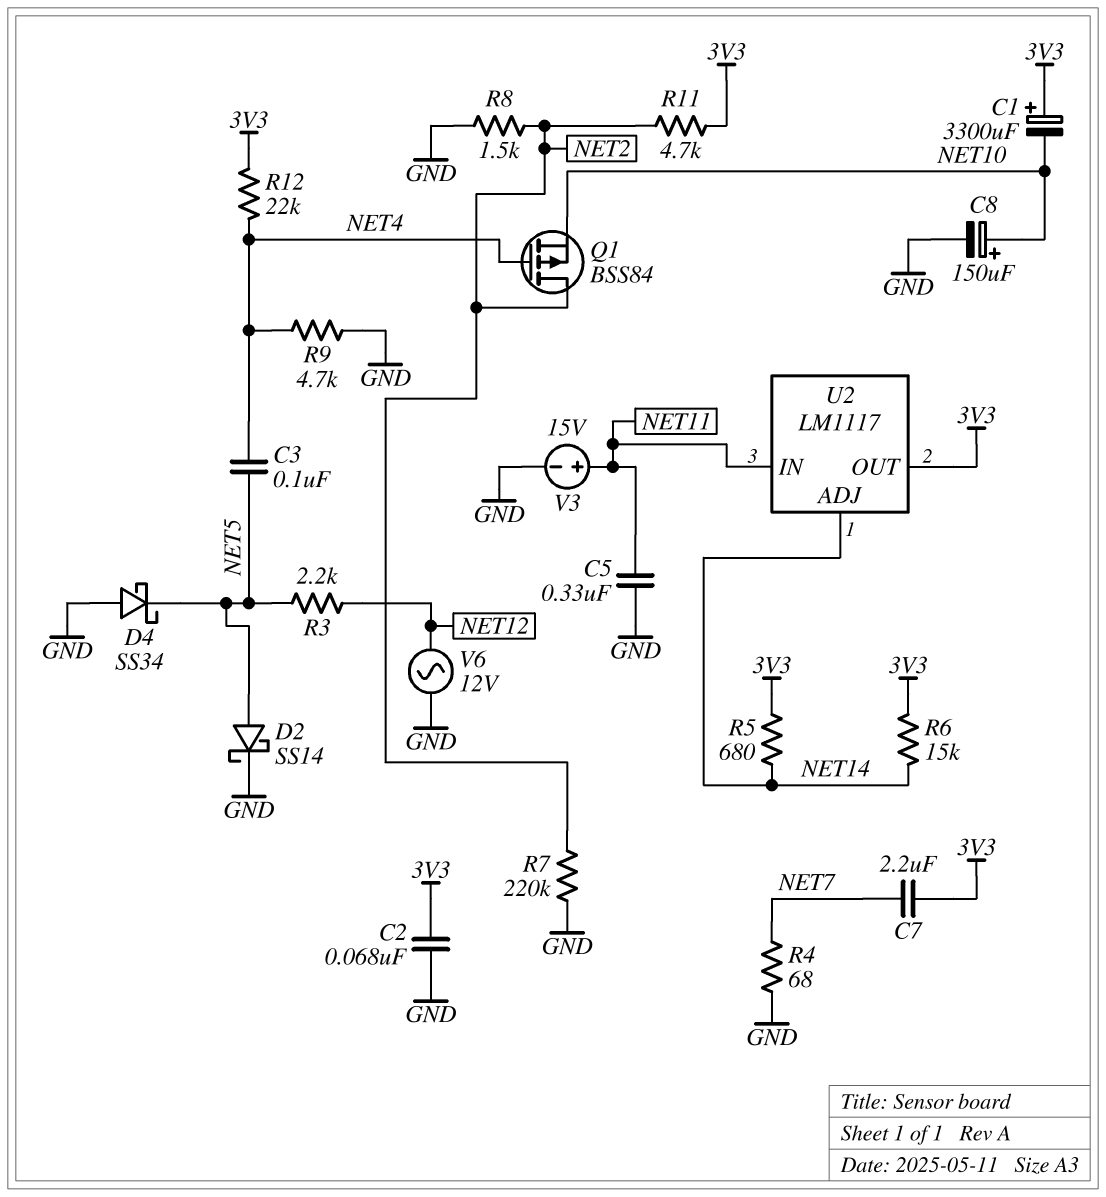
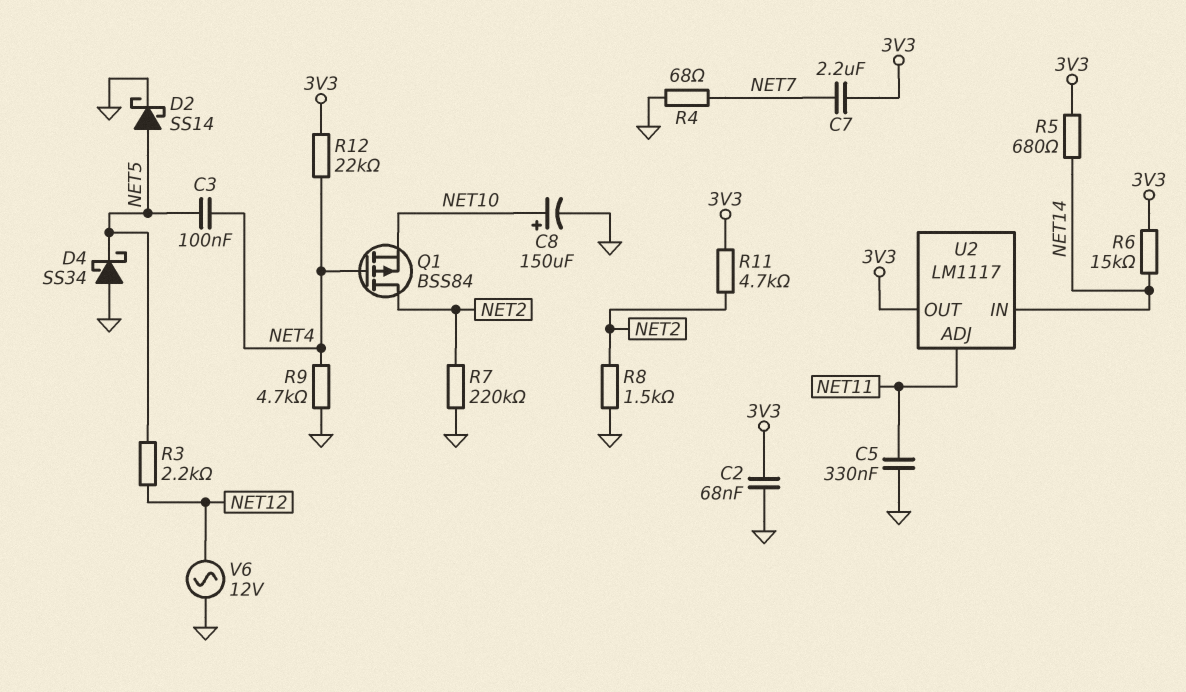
C1: 3300uF (plus 3V3, minus NET10) -> none
U2 pin ADJ: NET14 -> NET11
U2 pin IN: NET11 -> NET14
V3: 15V (plus NET11, minus GND) -> none

